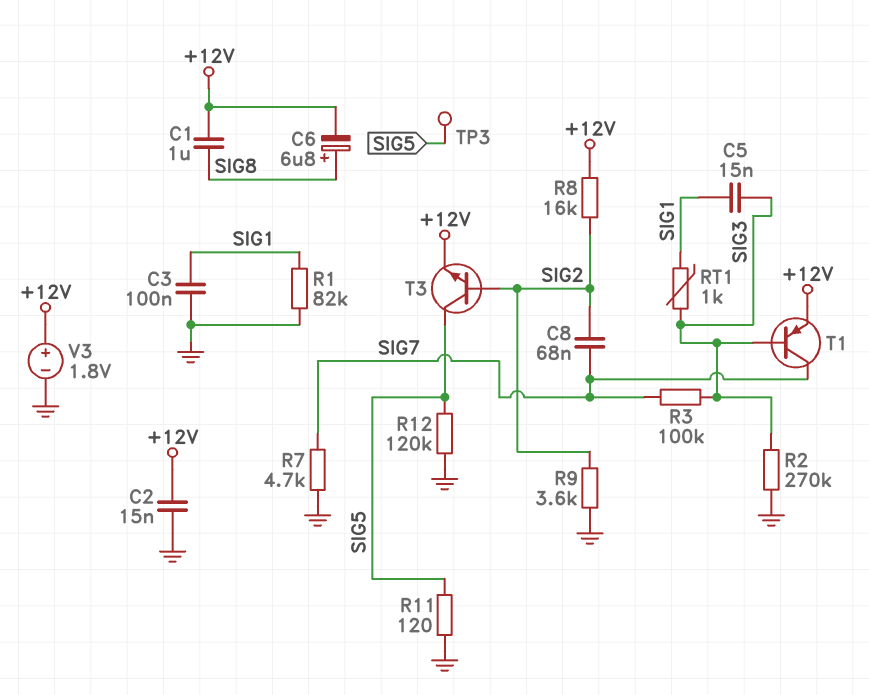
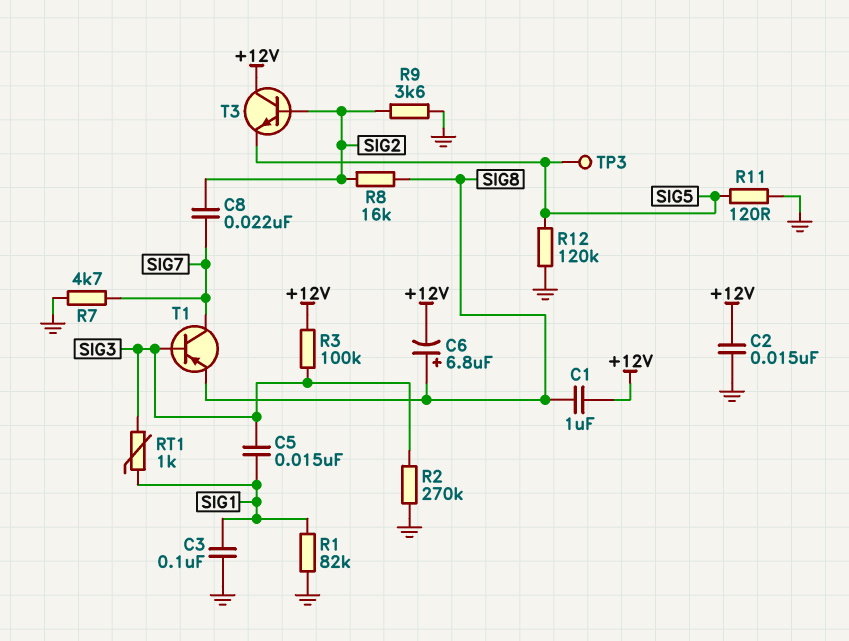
C8: 68nF (SIG2, SIG7) -> 22nF (SIG2, SIG7)
R3: 100k (SIG3, SIG7) -> 100k (+12V, SIG3)
R8: 16k (+12V, SIG2) -> 16k (SIG2, SIG8)
T1: PNP (B SIG3, C SIG7, E +12V) -> PNP (B SIG3, C SIG7, E SIG8)
T3: NPN (B SIG2, C SIG5, E +12V) -> NPN (B SIG2, C +12V, E SIG5)
V3: 1.8V (plus +12V, minus GND) -> none

